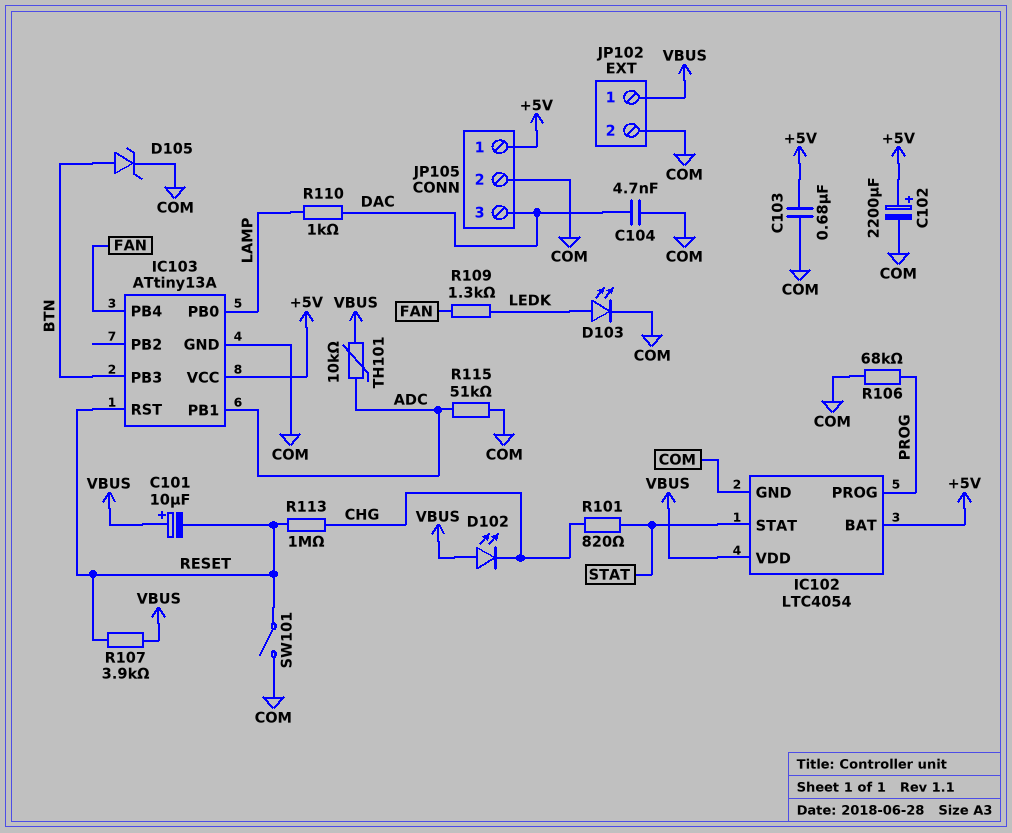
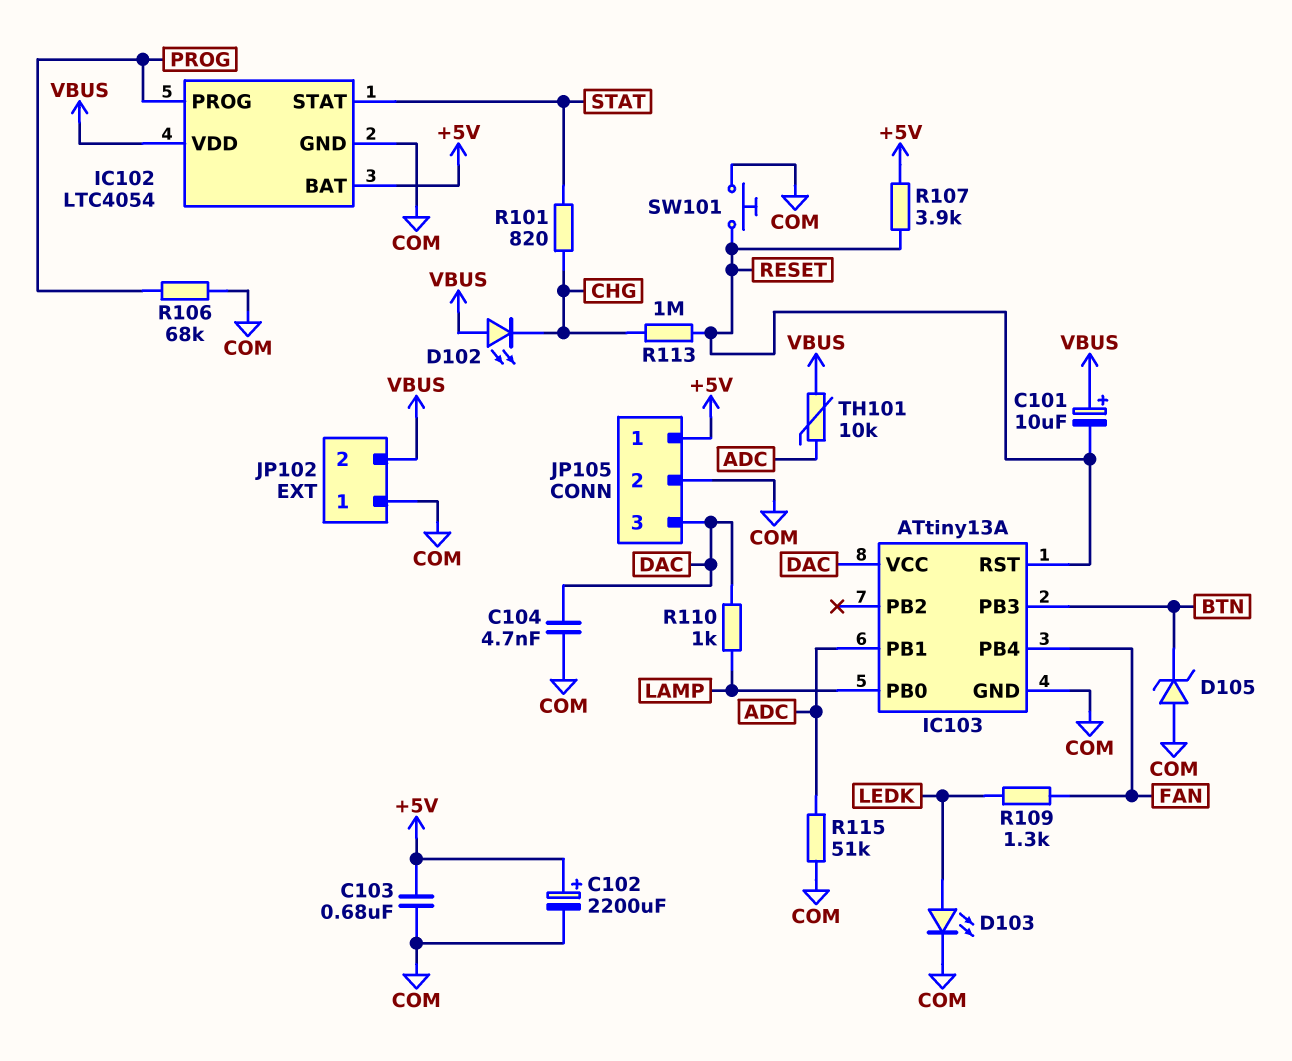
D105: zener (A BTN, K COM) -> zener (A COM, K BTN)
IC103 pin VCC: +5V -> DAC
JP102 pin 1: VBUS -> COM
JP102 pin 2: COM -> VBUS
R107: 3.9k (RESET, VBUS) -> 3.9k (+5V, RESET)
SW101: switch (COM, RESET) -> button (COM, RESET)

